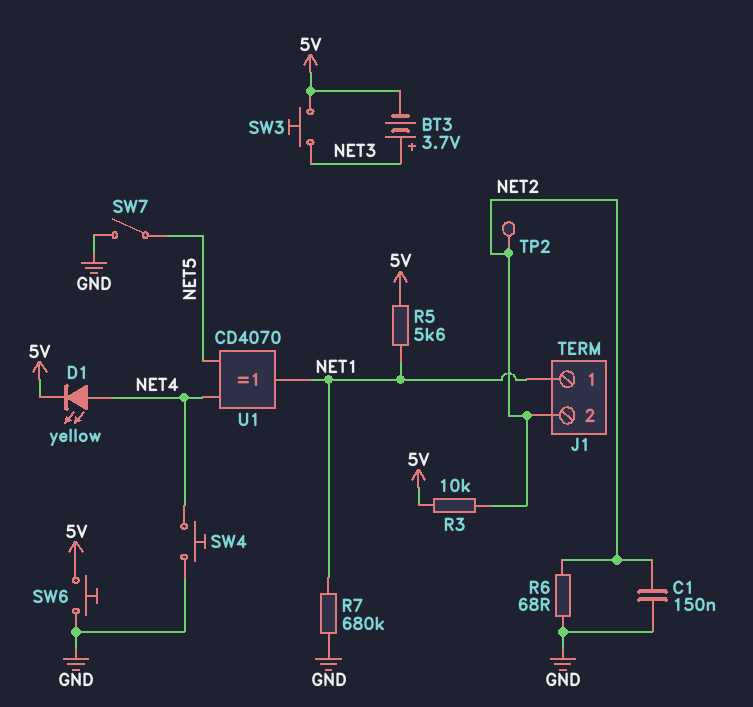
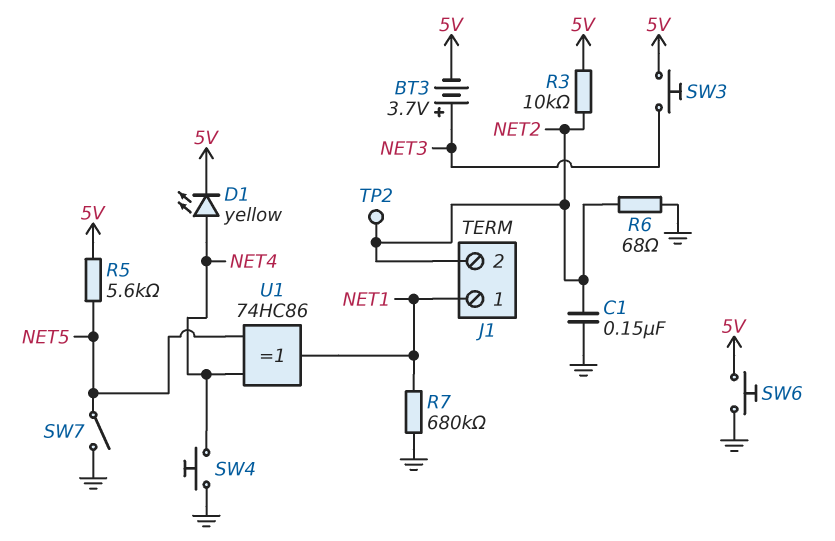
R5: 5.6k (5V, NET1) -> 5.6k (5V, NET5)
U1: XOR CD4070 (in NET4, in NET5, out NET1) -> XOR 74HC86 (in NET4, in NET5, out NET1)

